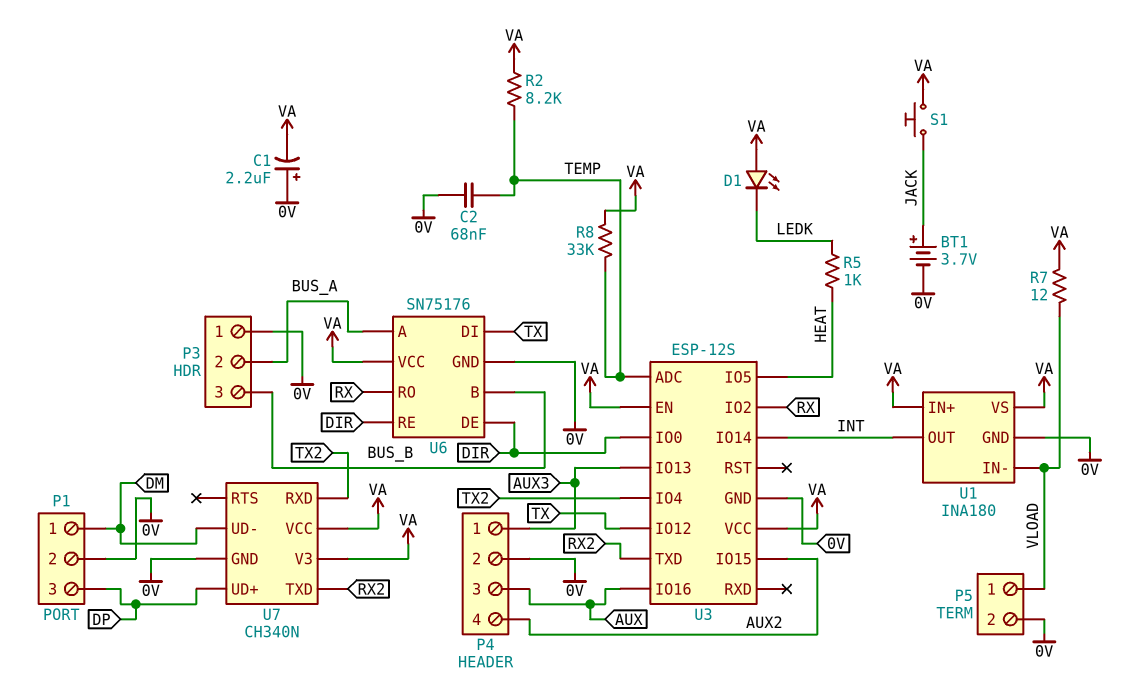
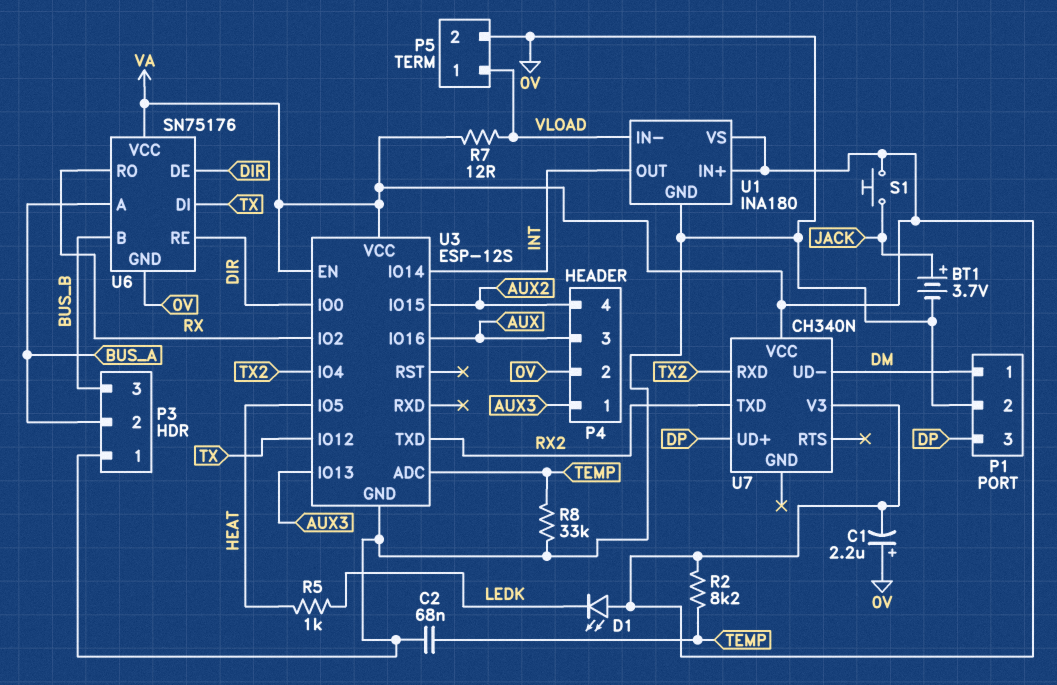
R8: 33k (TEMP, VA) -> 33k (0V, TEMP)
U7 pin GND: 0V -> none

